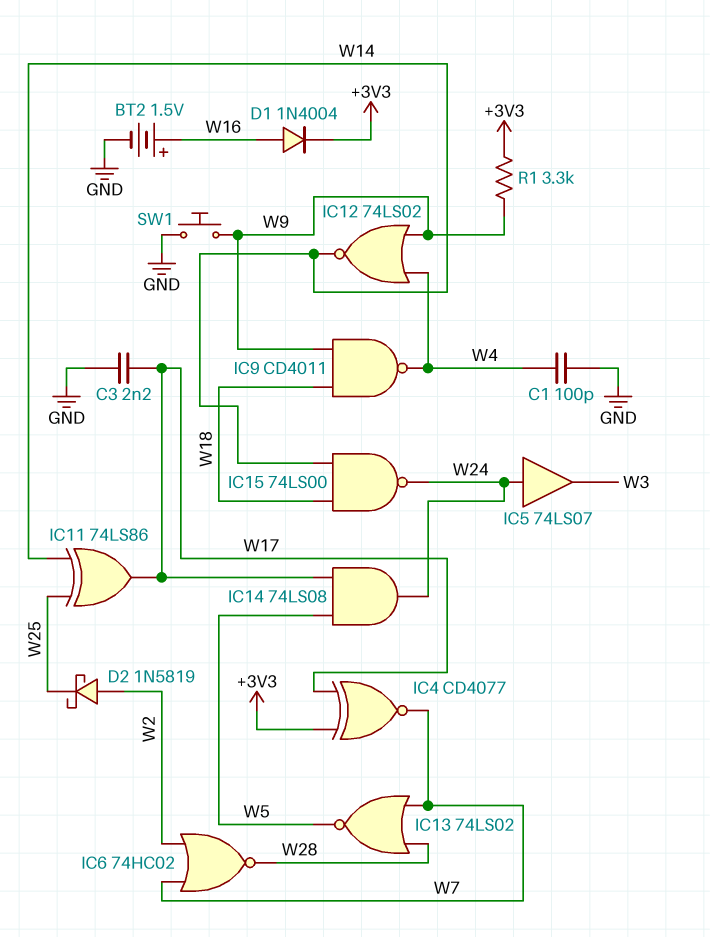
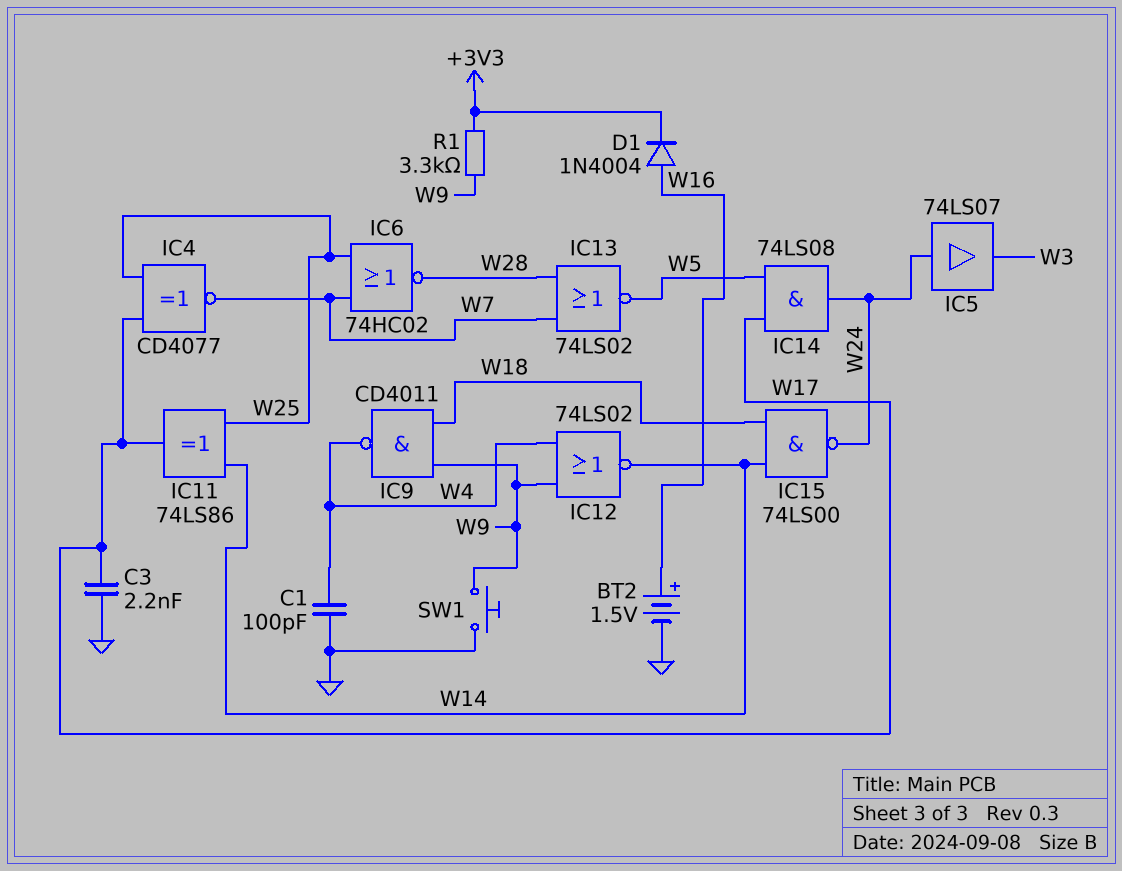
D2: schottky 1N5819 (A W2, K W25) -> none
IC4: XNOR CD4077 (in +3V3, in W17, out W7) -> XNOR CD4077 (in W17, in W25, out W7)
IC6: NOR 74HC02 (in W2, in W7, out W28) -> NOR 74HC02 (in W7, in W25, out W28)

